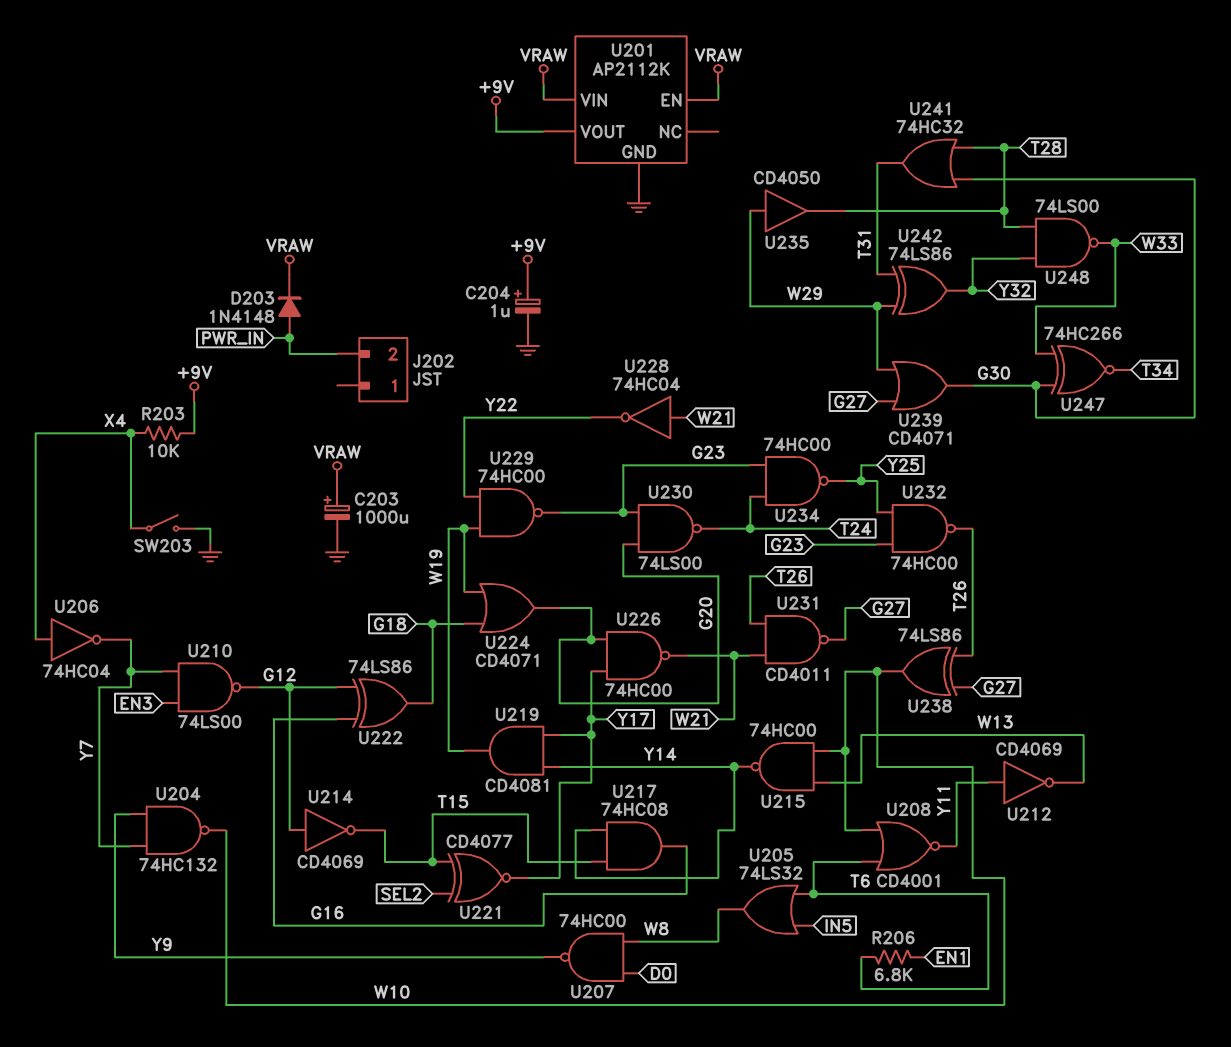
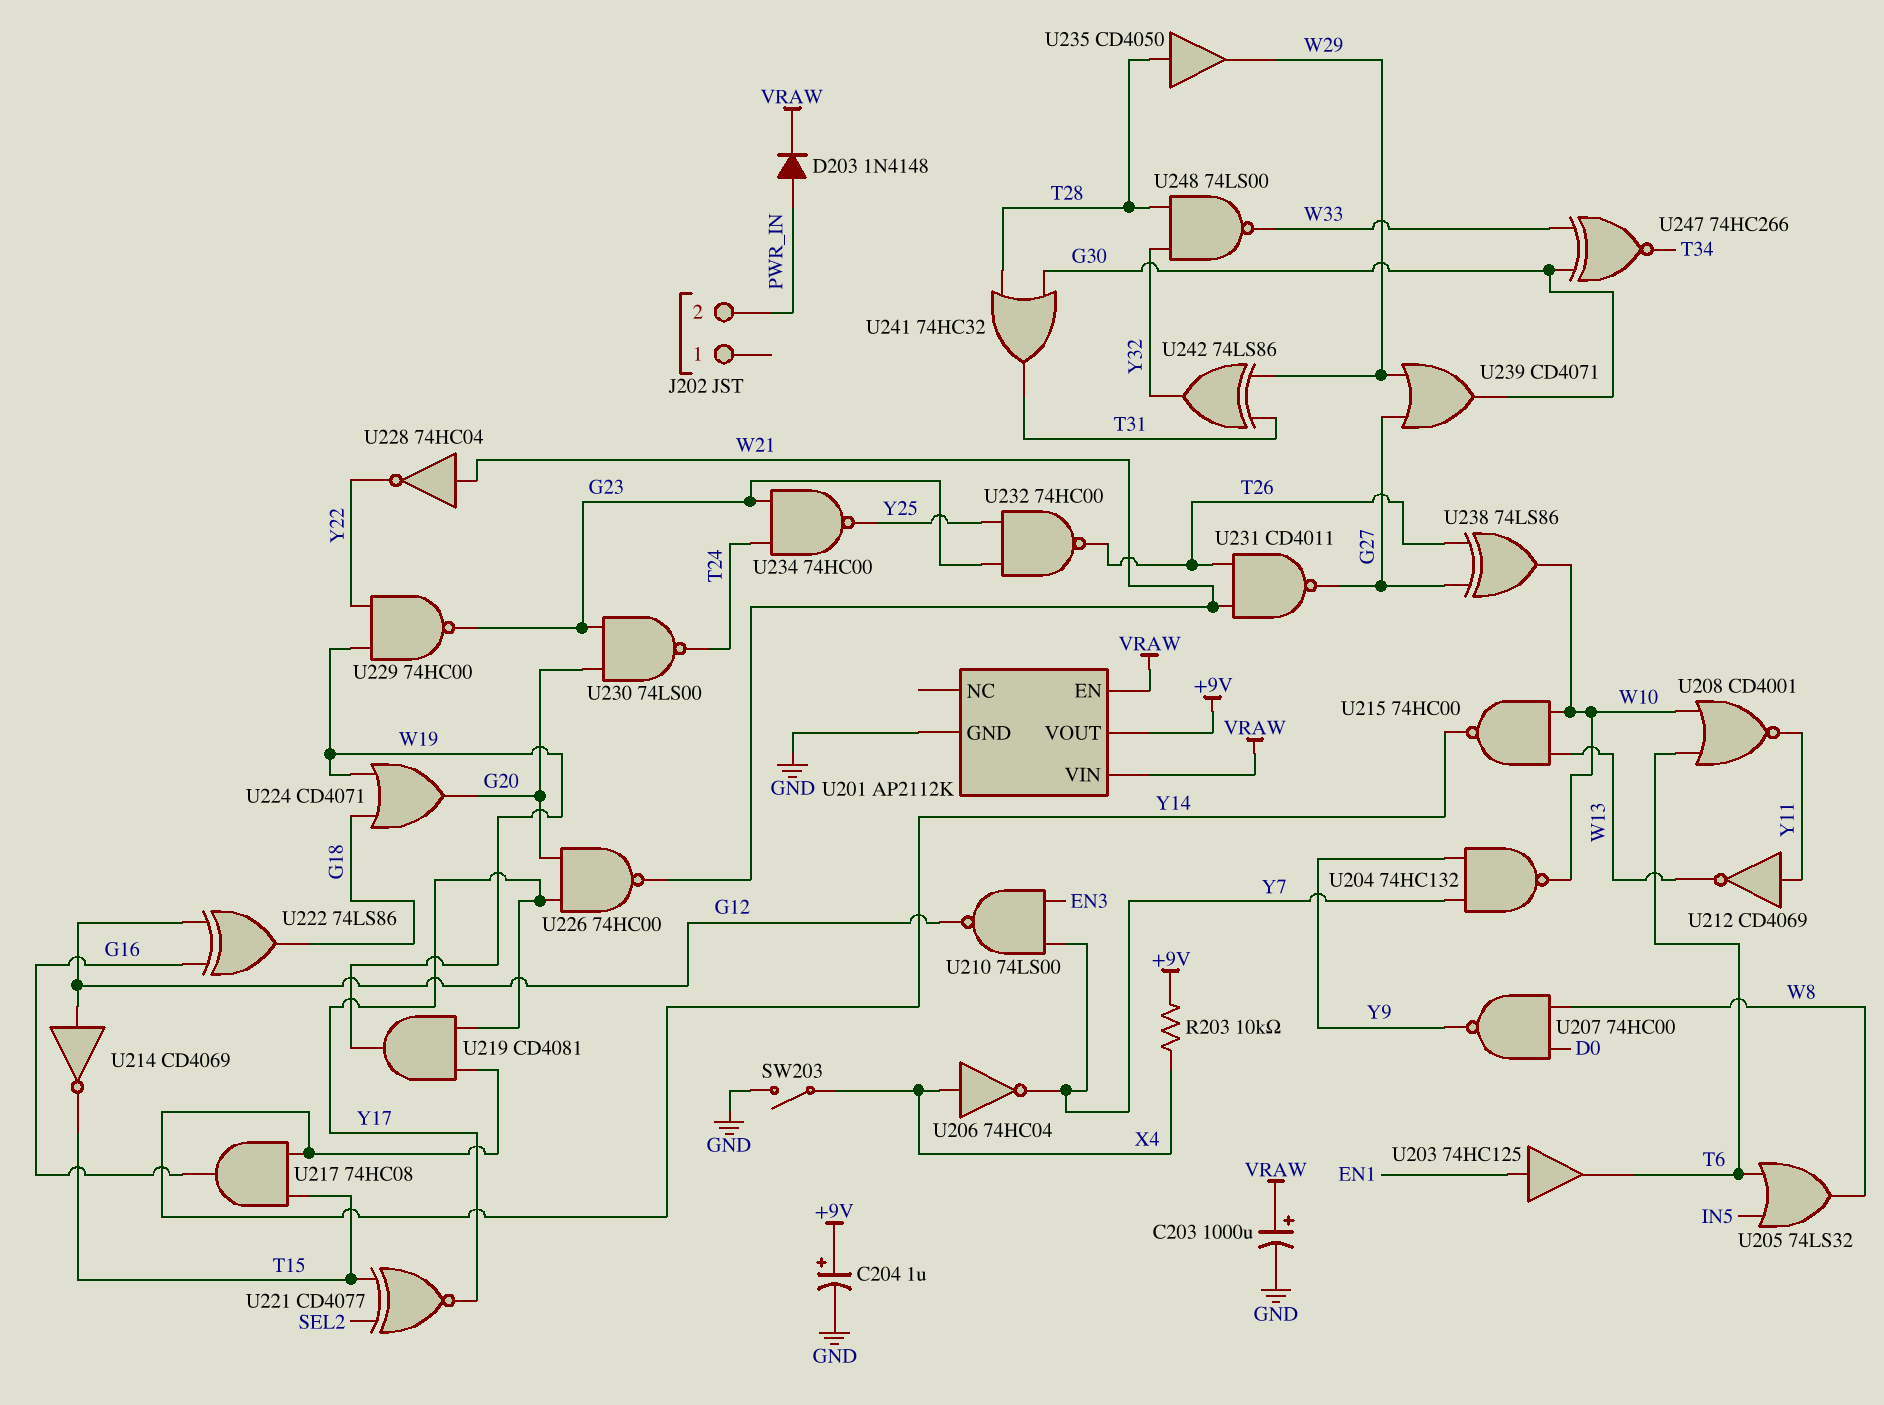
R206: 6.8k (EN1, T6) -> none
U203: none -> buffer 74HC125 (in EN1, out T6)
U235: buffer CD4050 (in W29, out T28) -> buffer CD4050 (in T28, out W29)

